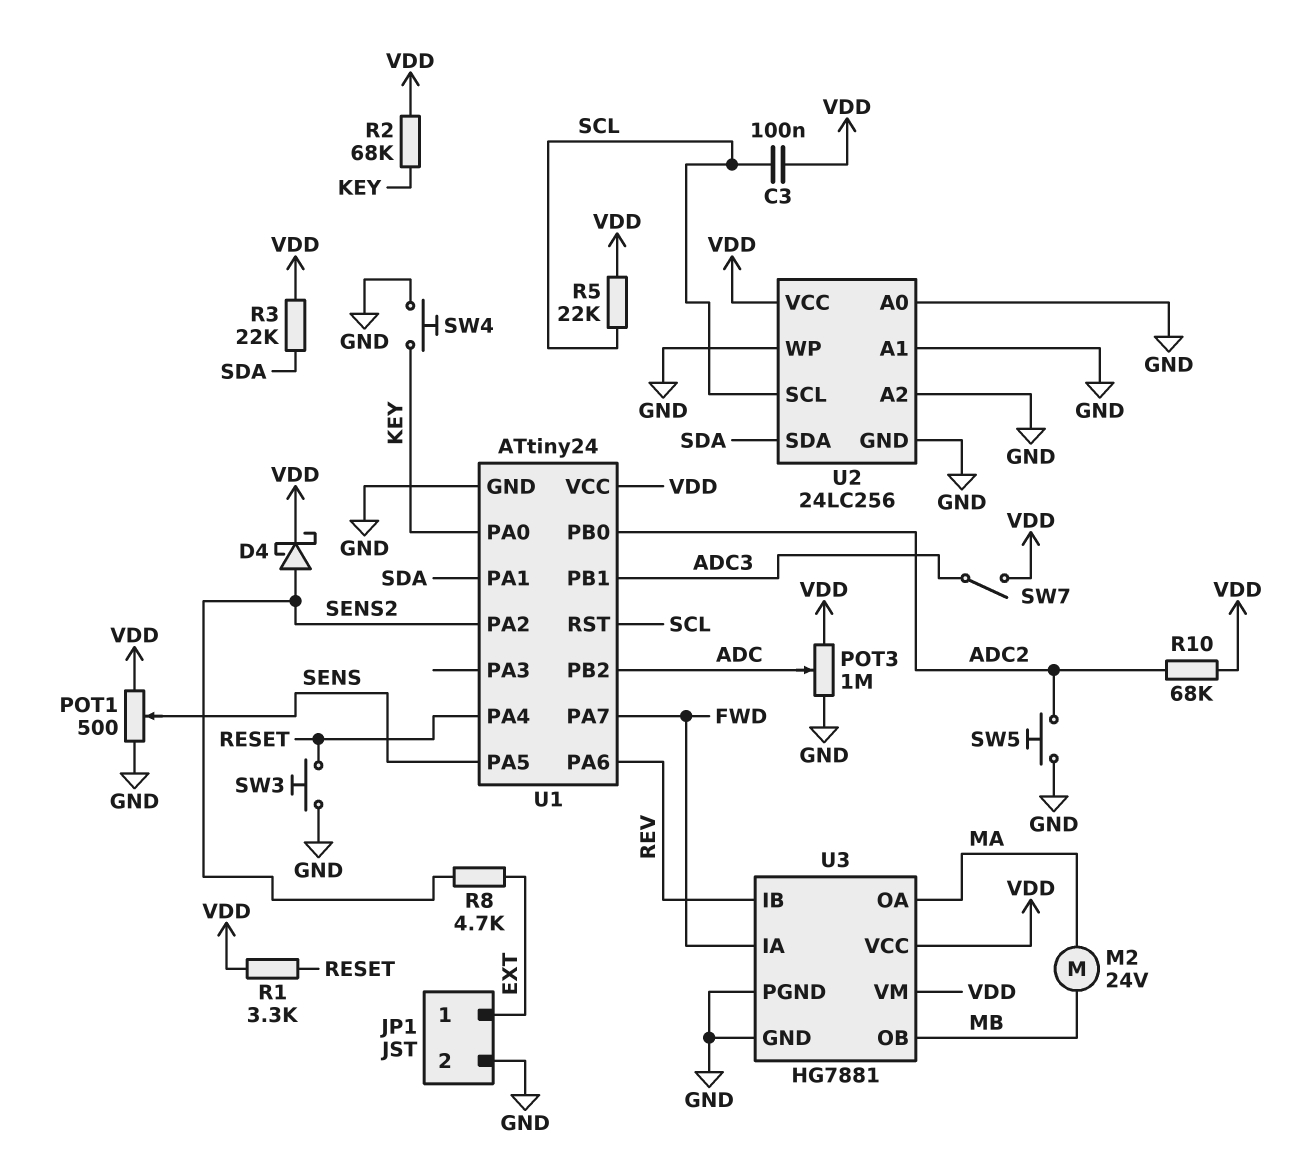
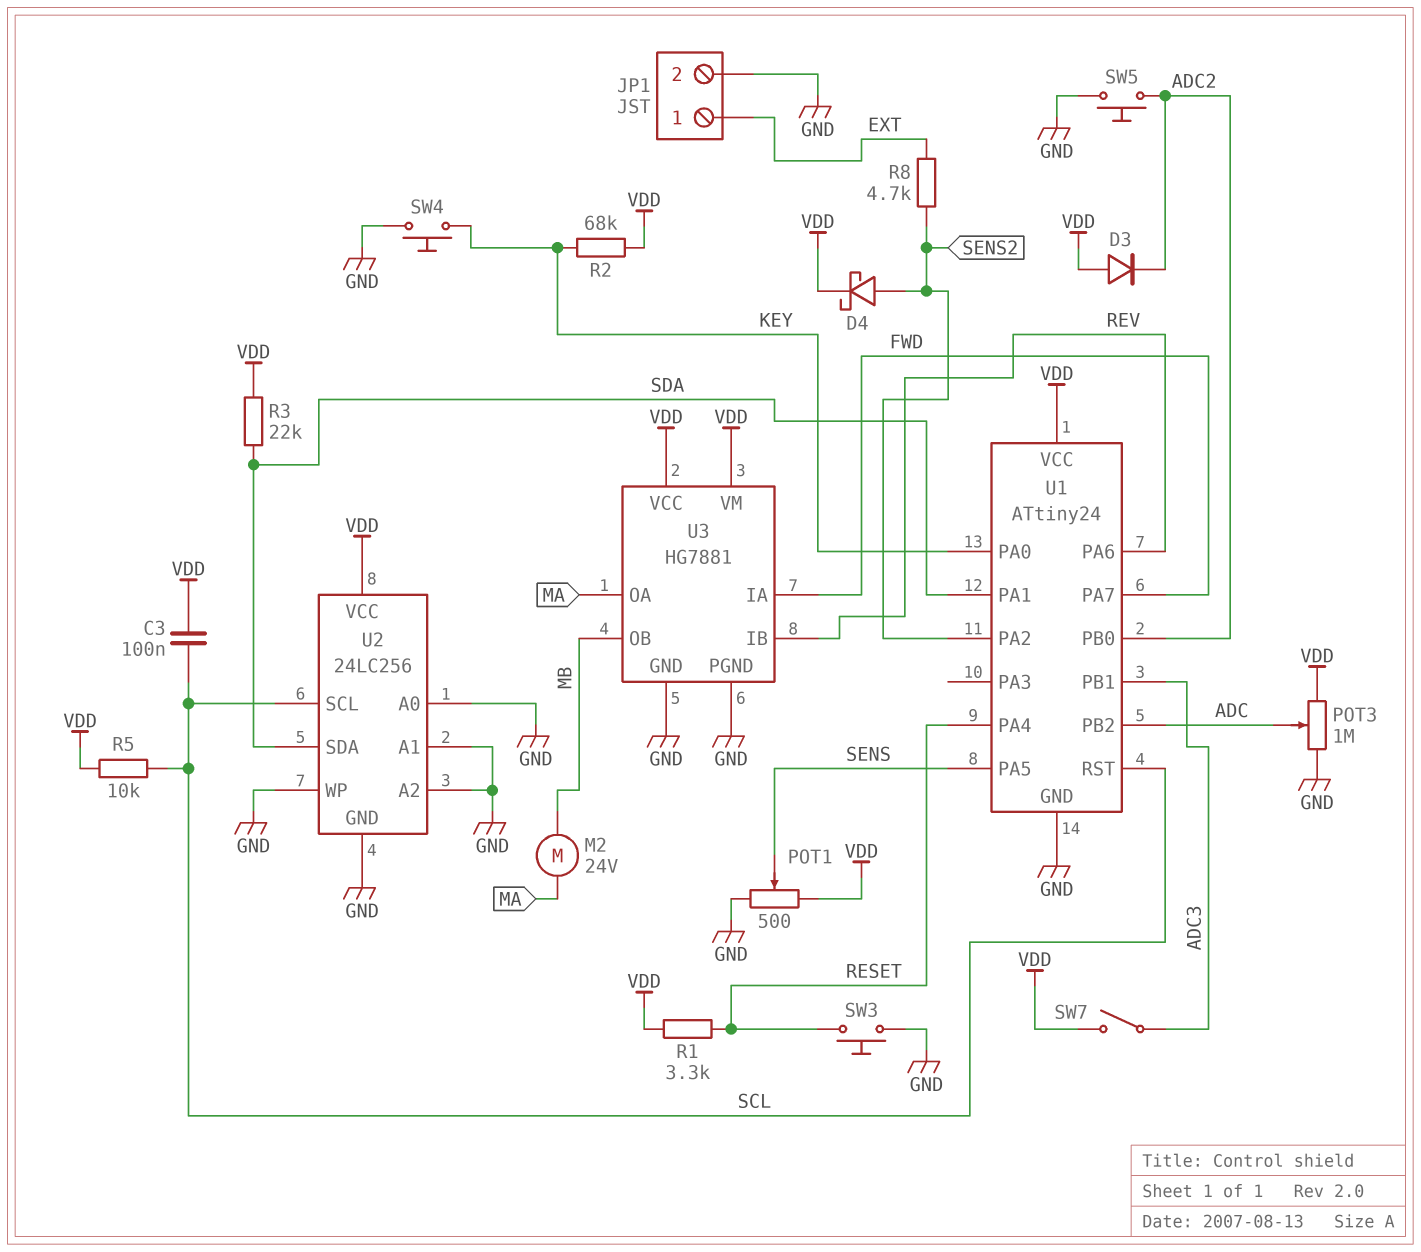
D3: none -> diode (A VDD, K ADC2)
R5: 22k (SCL, VDD) -> 10k (SCL, VDD)
R10: 68k (ADC2, VDD) -> none

